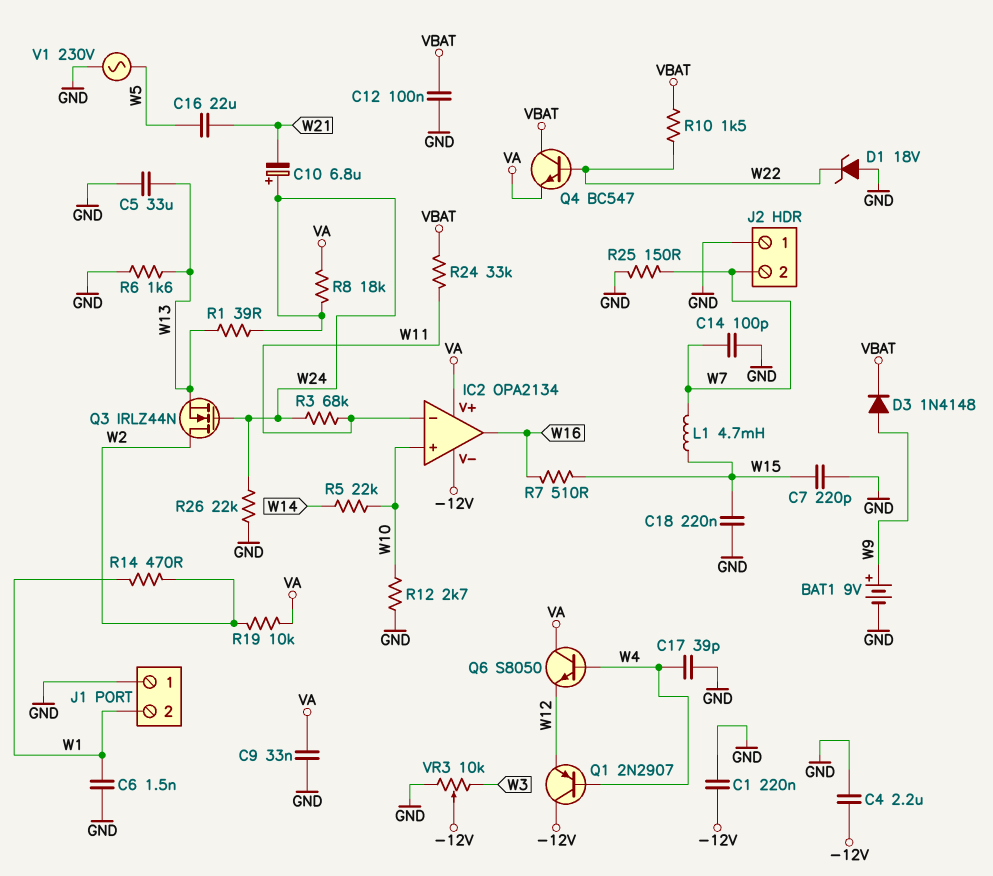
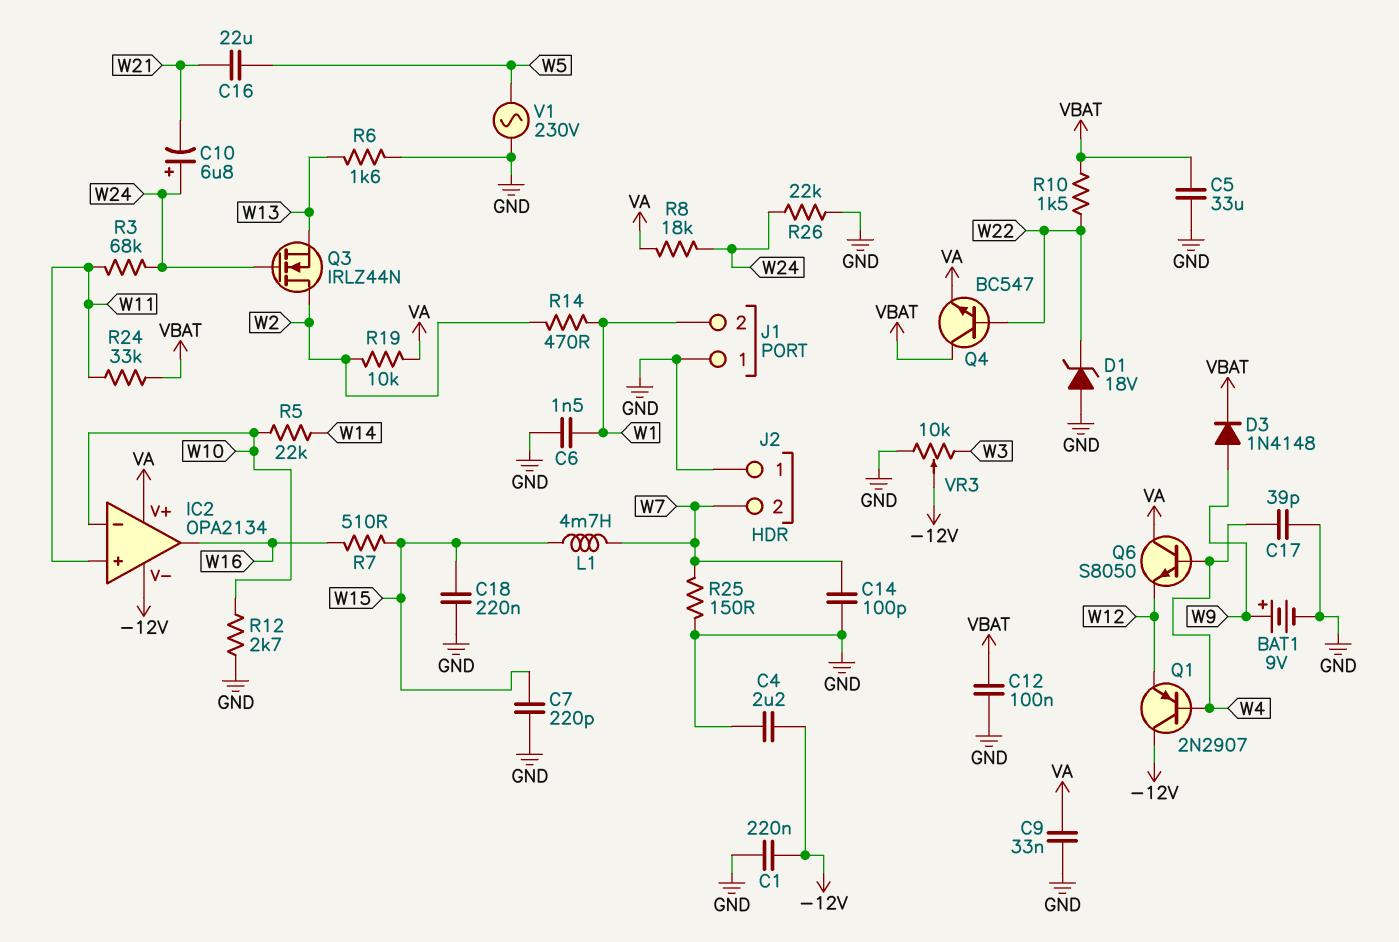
C5: 33uF (GND, W13) -> 33uF (GND, VBAT)
IC2 pin in+: W10 -> W11
IC2 pin in-: W11 -> W10
R1: 39 (W13, W24) -> none

